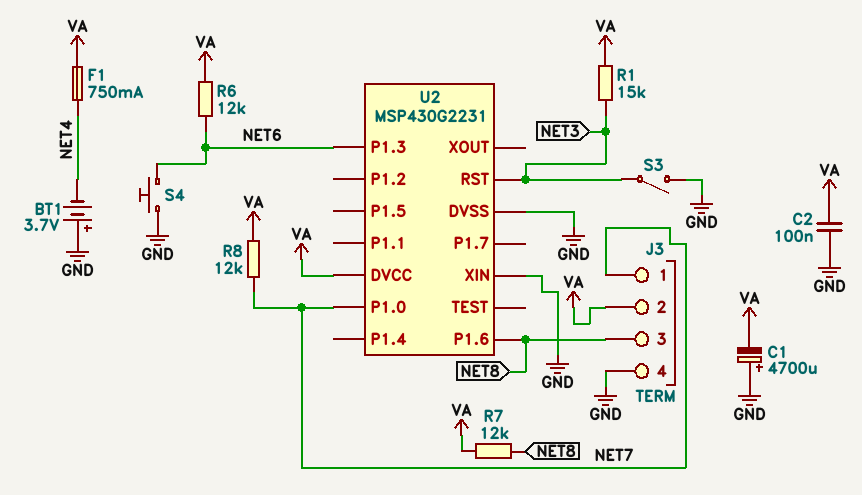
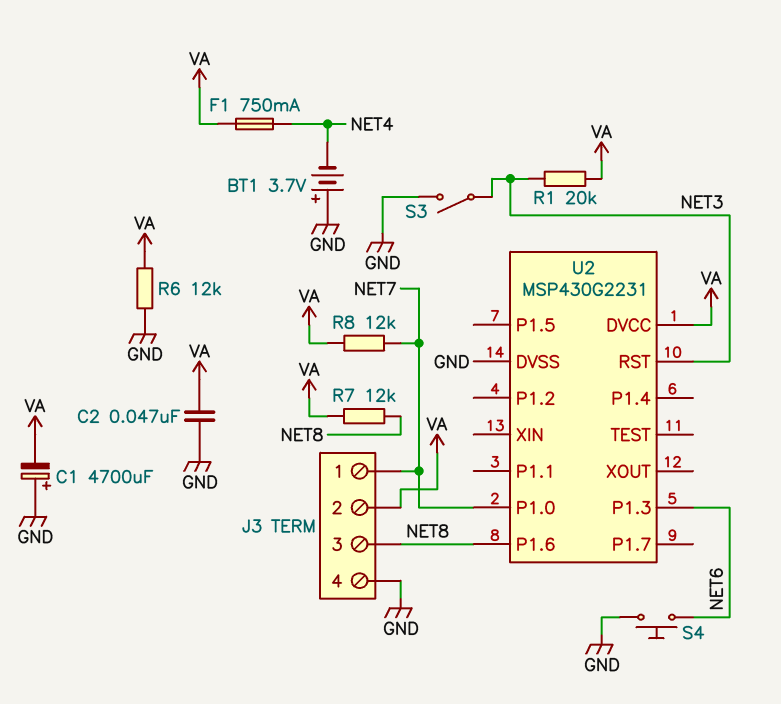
C2: 100nF (GND, VA) -> 47nF (GND, VA)
R1: 15k (NET3, VA) -> 20k (NET3, VA)
R6: 12k (NET6, VA) -> 12k (GND, VA)
U2 pin XIN: GND -> none

